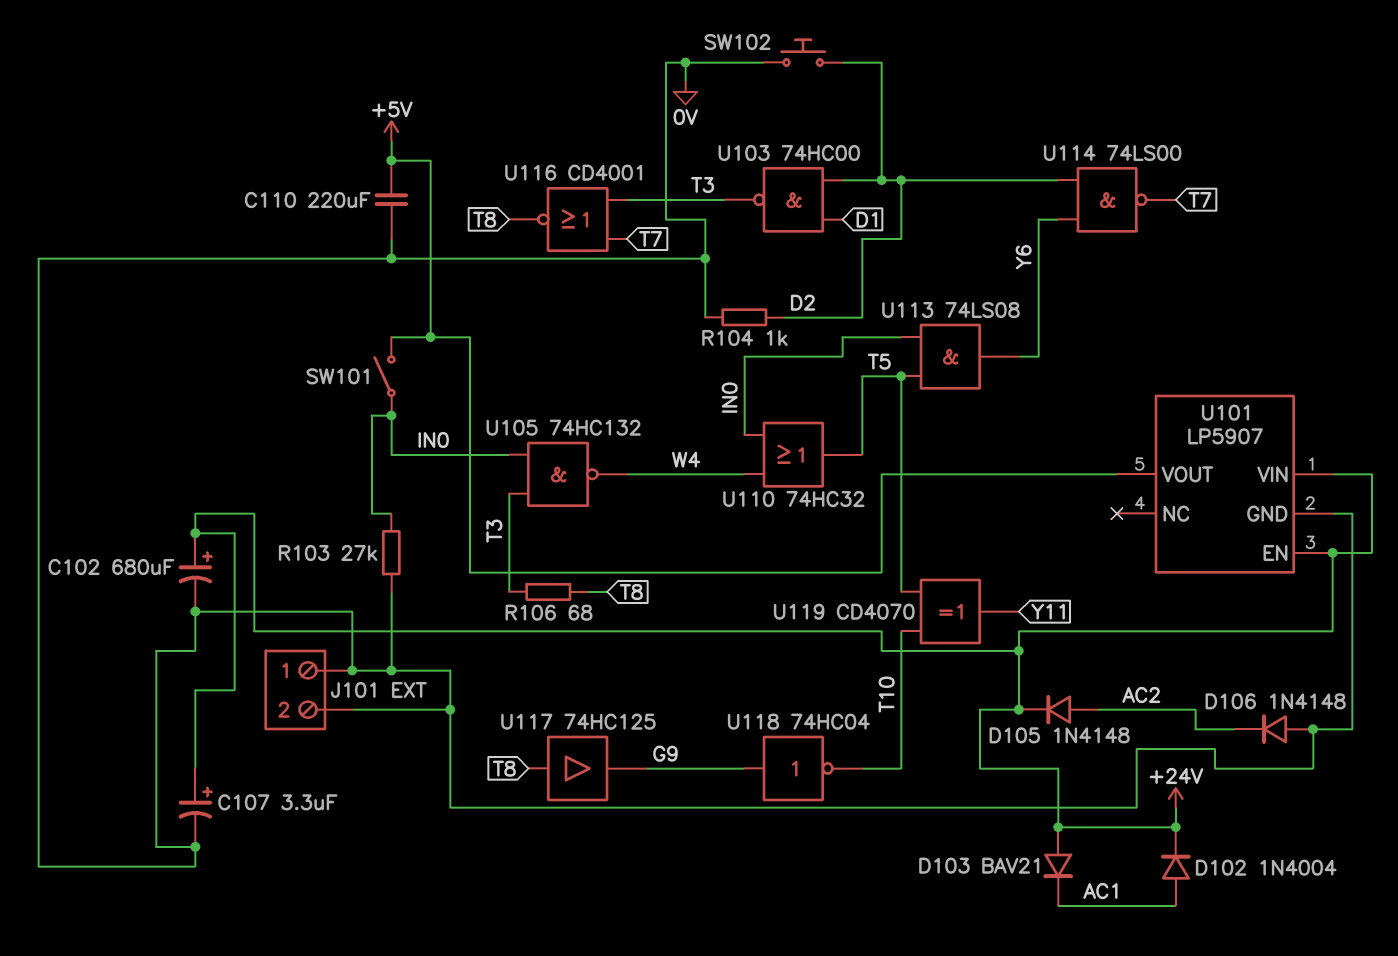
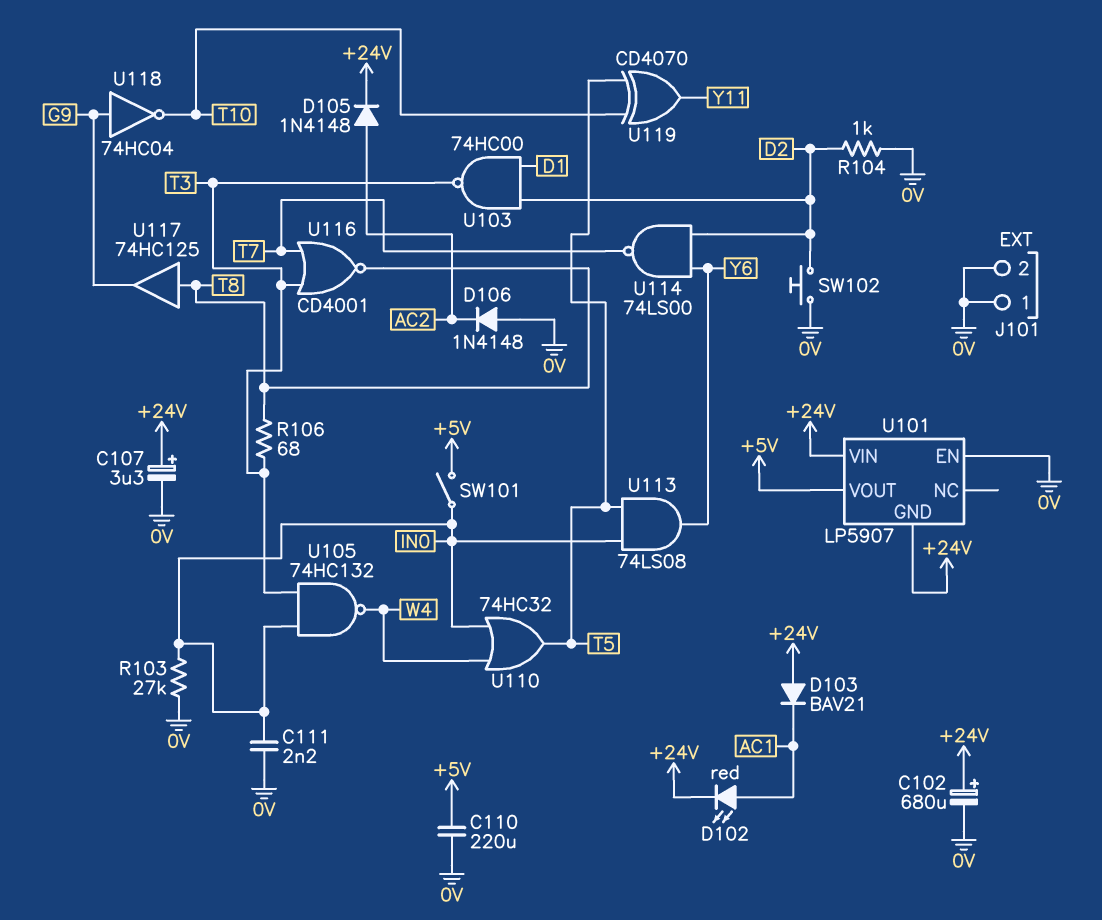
C111: none -> 2.2nF (0V, IN0)
D102: diode 1N4004 (A AC1, K +24V) -> LED red (A AC1, K +24V)
U101 pin EN: +24V -> 0V
U101 pin GND: 0V -> +24V

